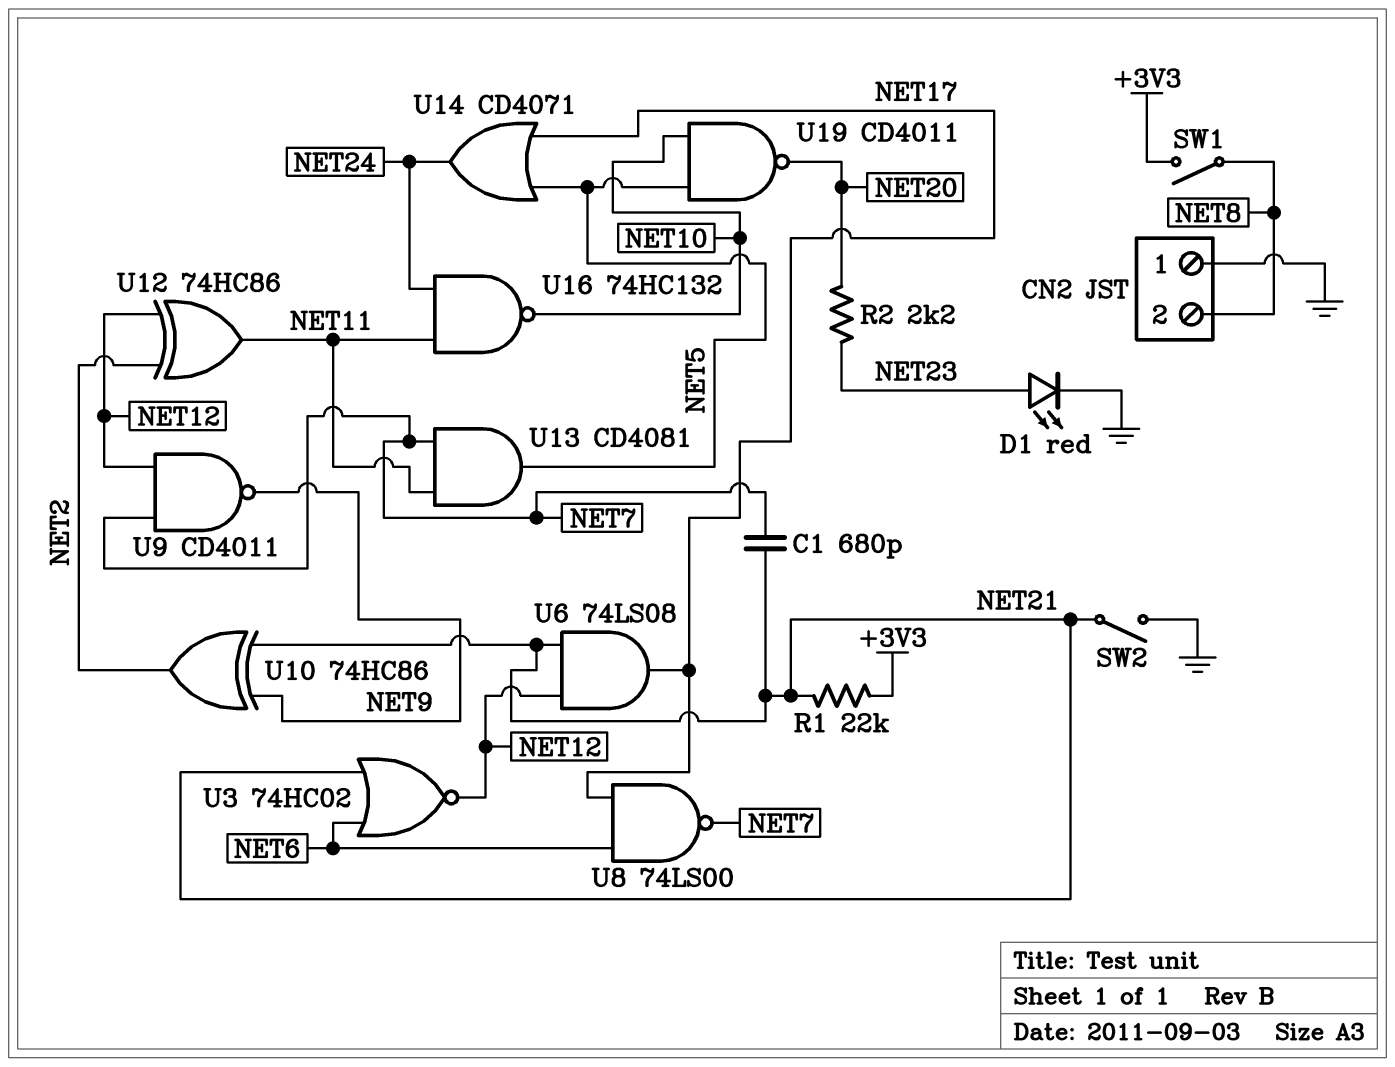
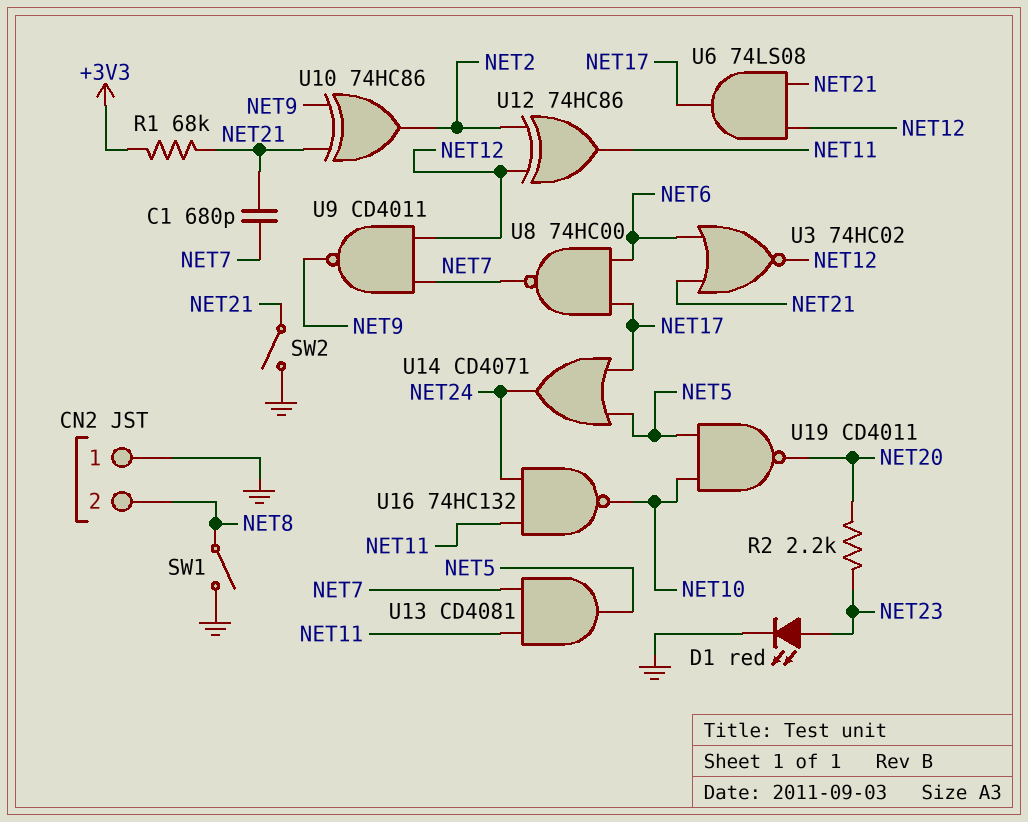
R1: 22k (+3V3, NET21) -> 68k (+3V3, NET21)
SW1: switch (+3V3, NET8) -> switch (GND, NET8)
U8: NAND 74LS00 (in NET6, in NET17, out NET7) -> NAND 74HC00 (in NET6, in NET17, out NET7)

